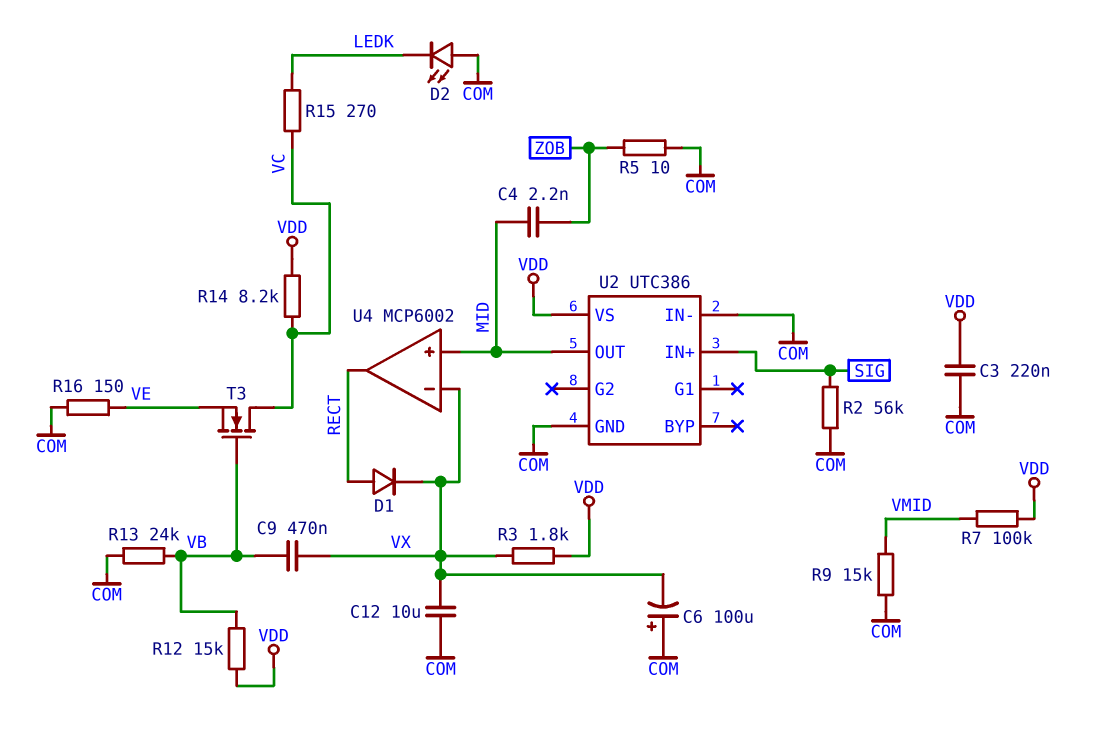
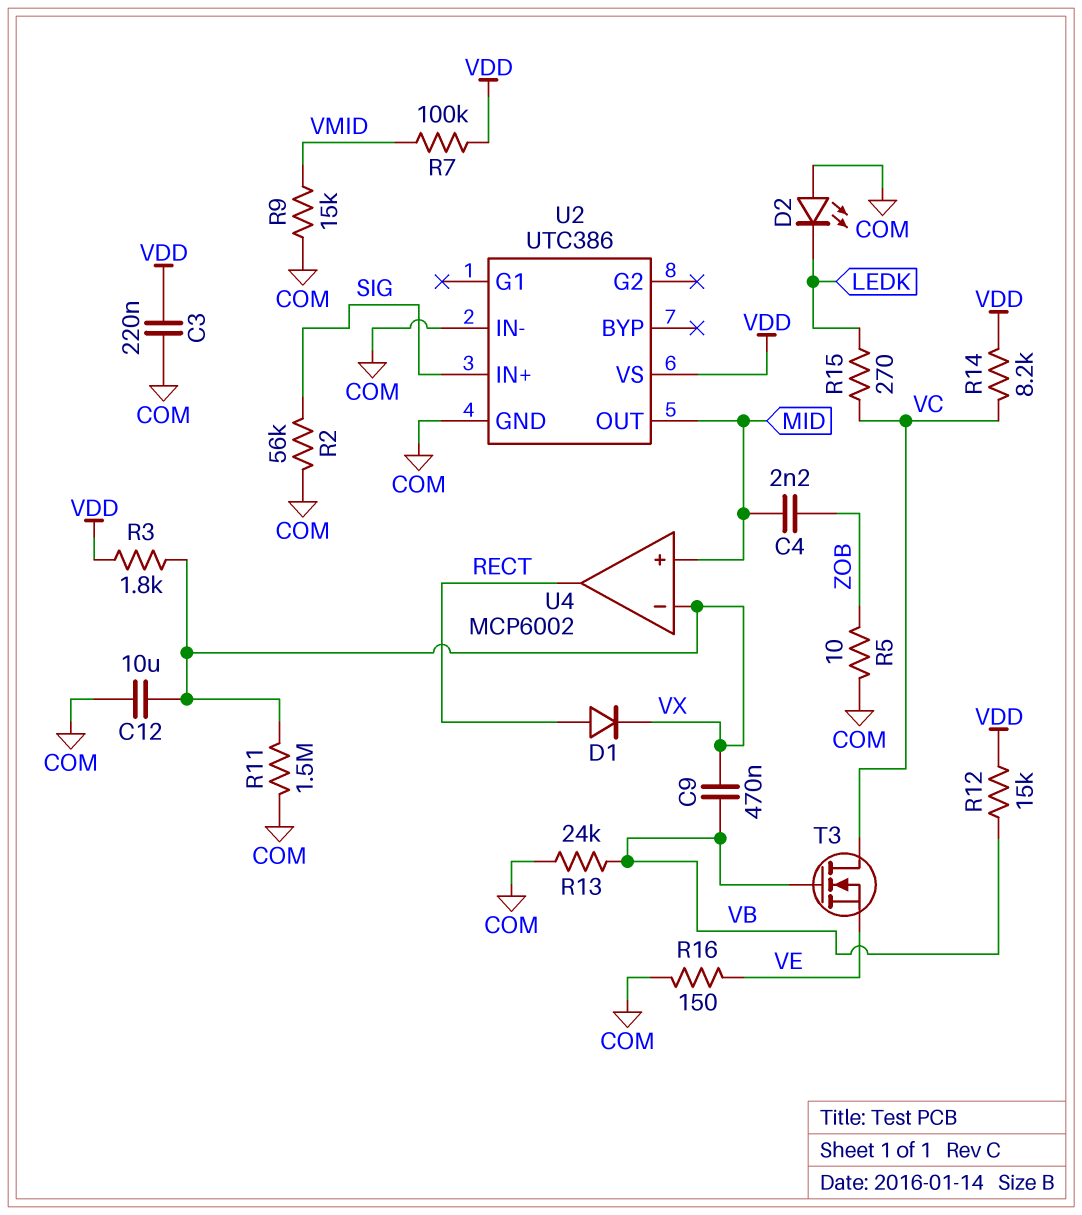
C6: 100uF (plus COM, minus VX) -> none
R11: none -> 1.5M (COM, VX)

